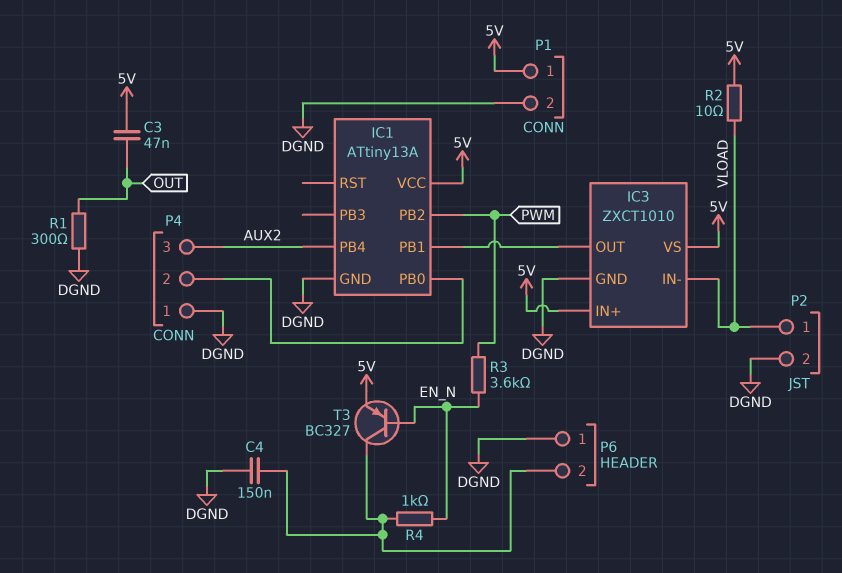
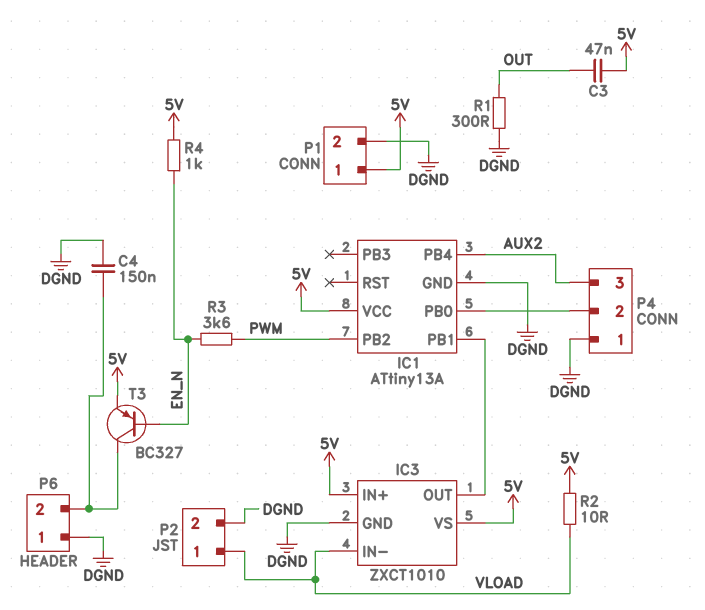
R4: 1k (EN_N, P6/2) -> 1k (5V, EN_N)

